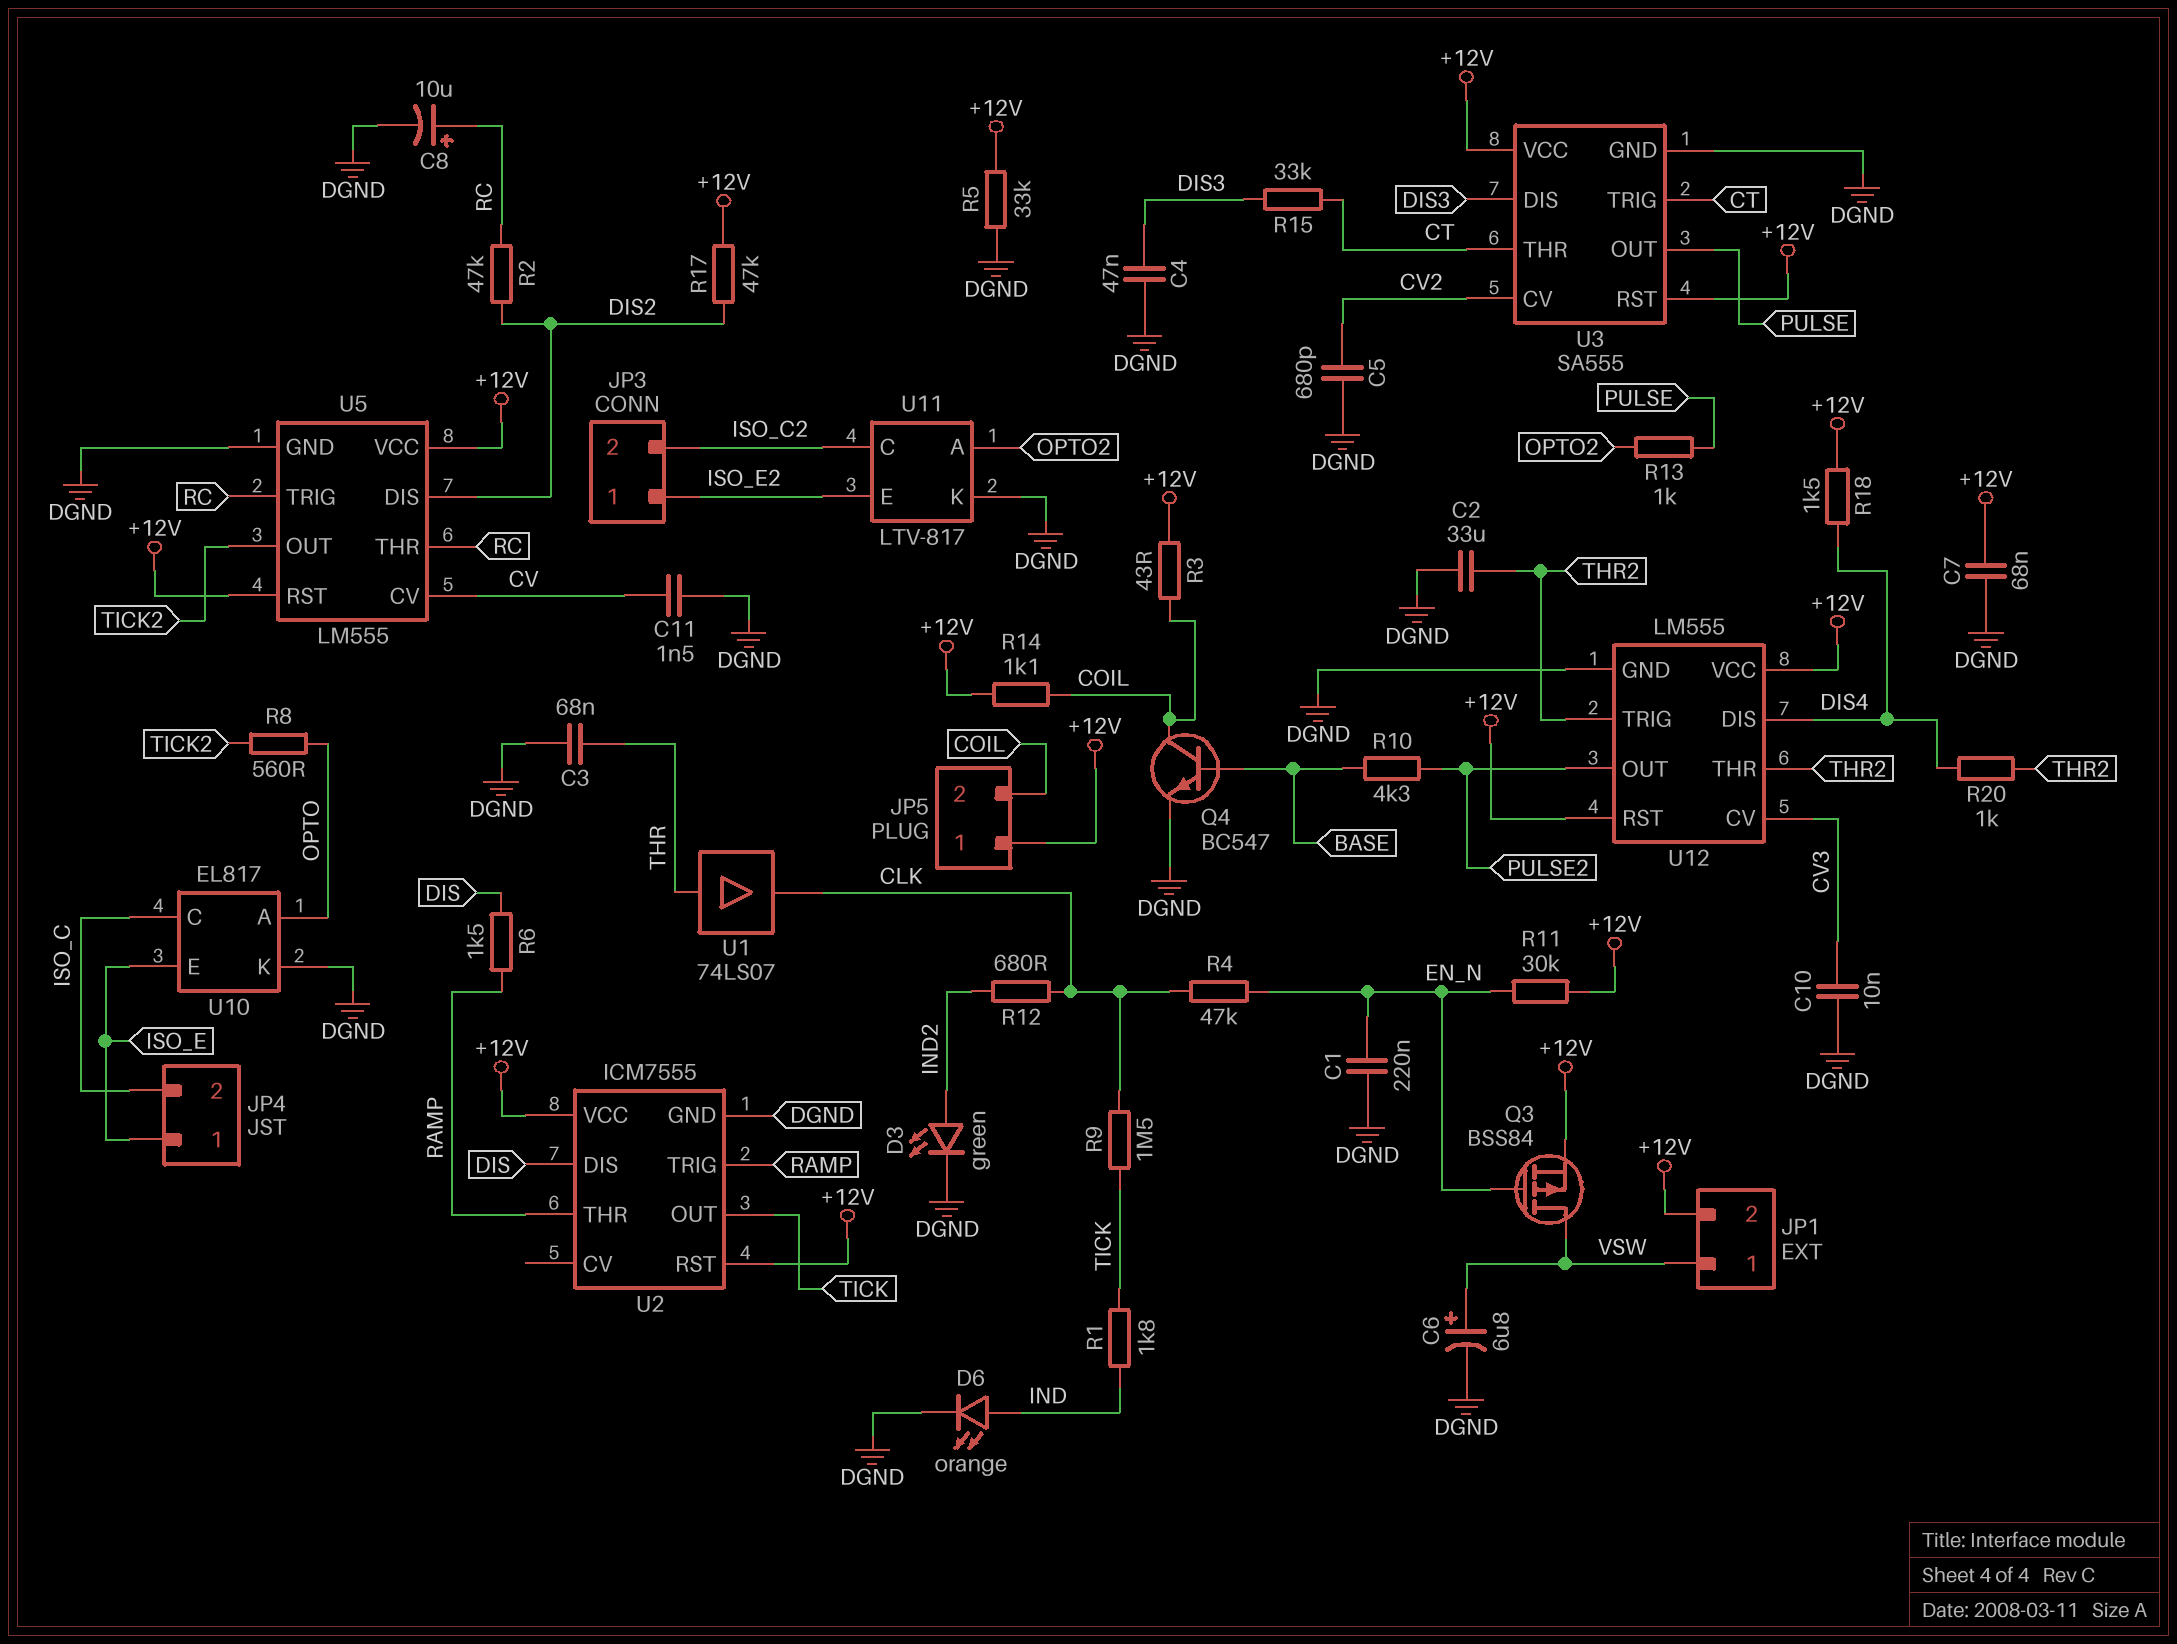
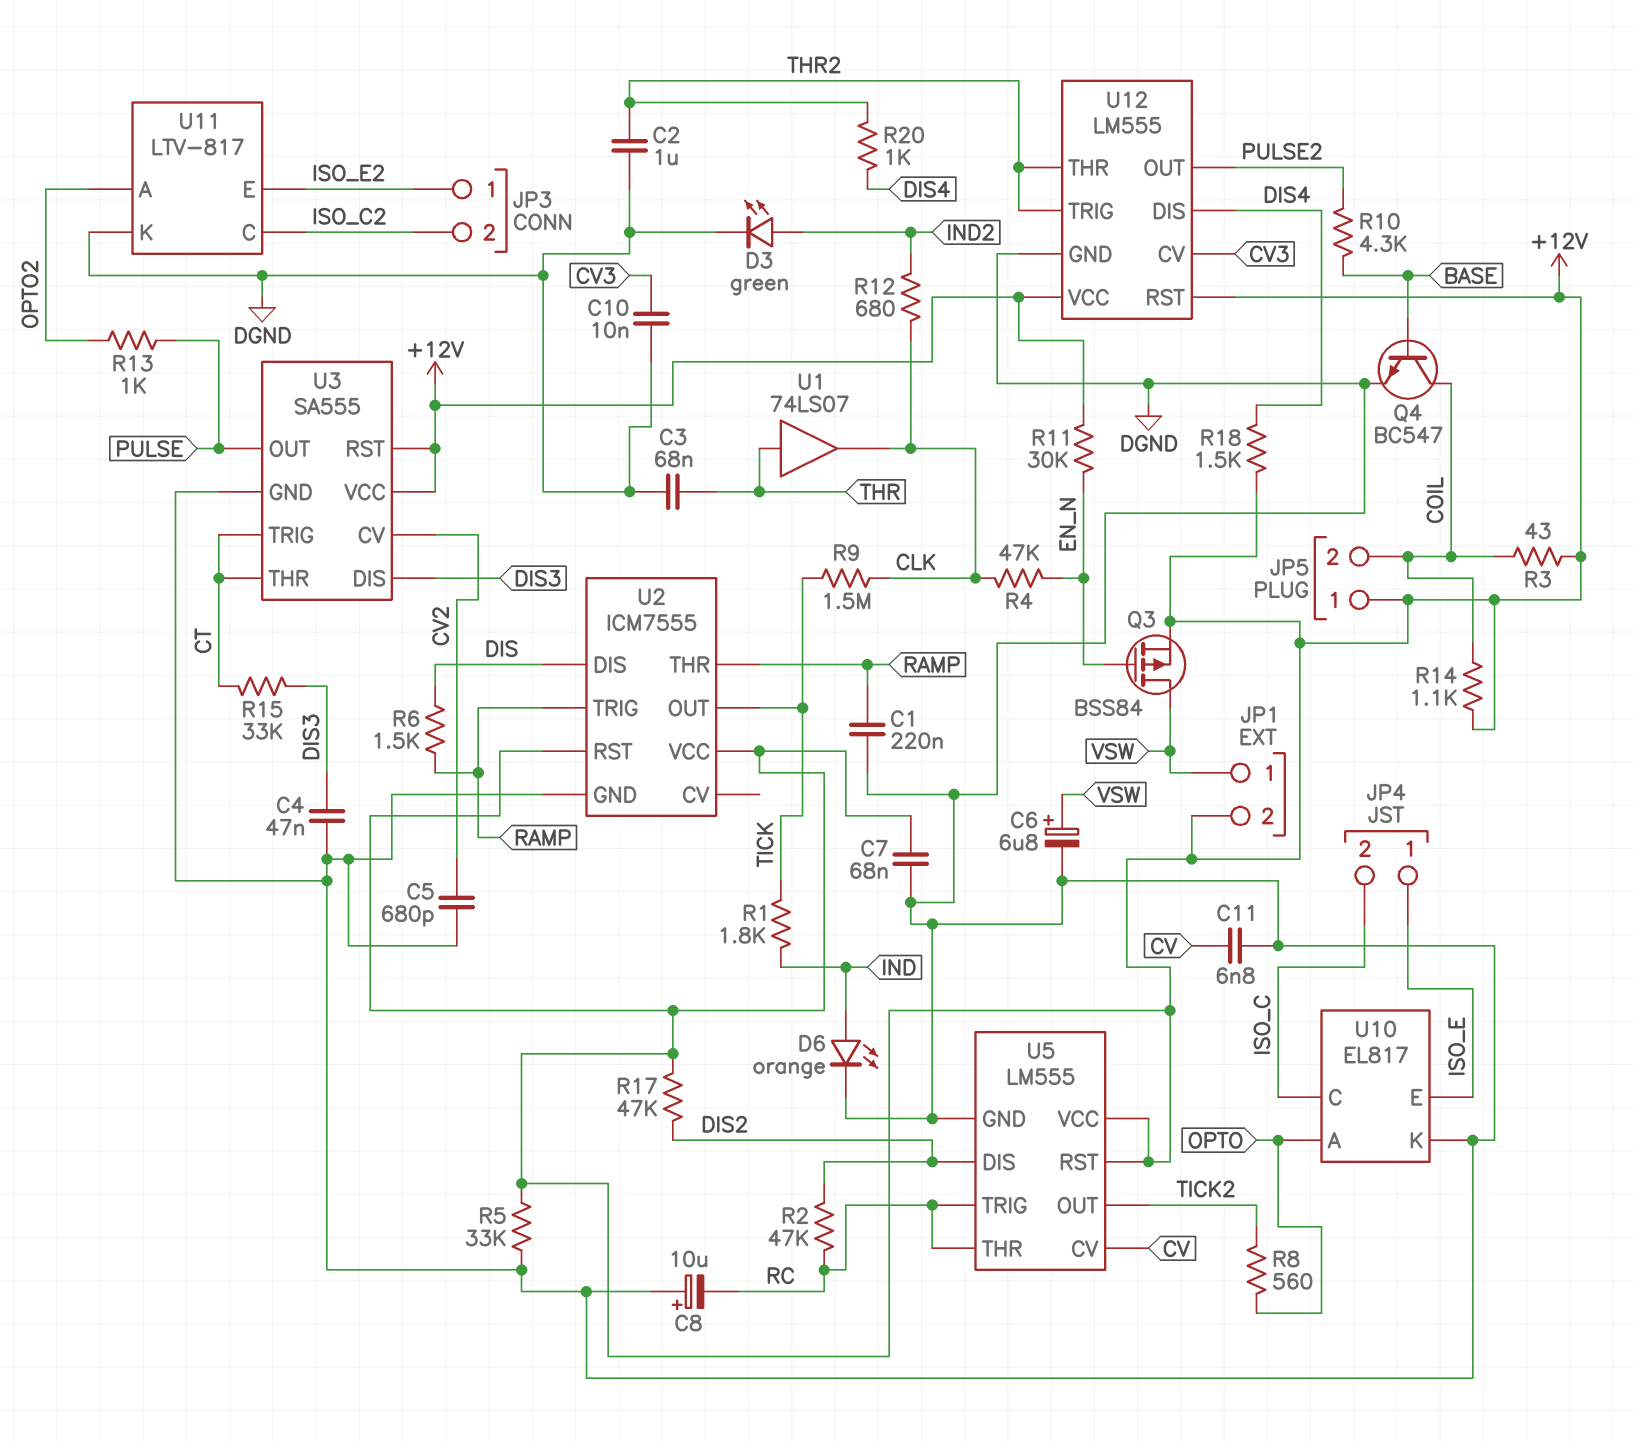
C1: 220nF (DGND, EN_N) -> 220nF (DGND, RAMP)
C2: 33uF (DGND, THR2) -> 1uF (DGND, THR2)
C8: 10uF (plus RC, minus DGND) -> 10uF (plus DGND, minus RC)
C11: 1.5nF (CV, DGND) -> 6.8nF (CV, DGND)

